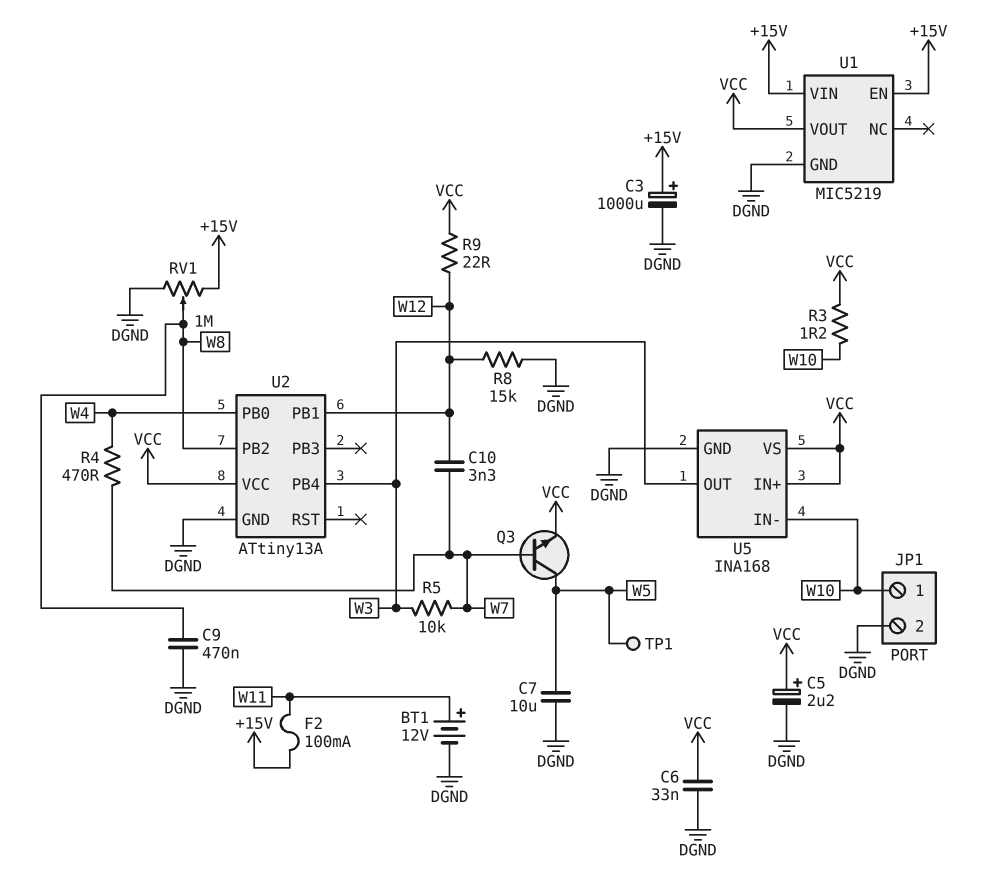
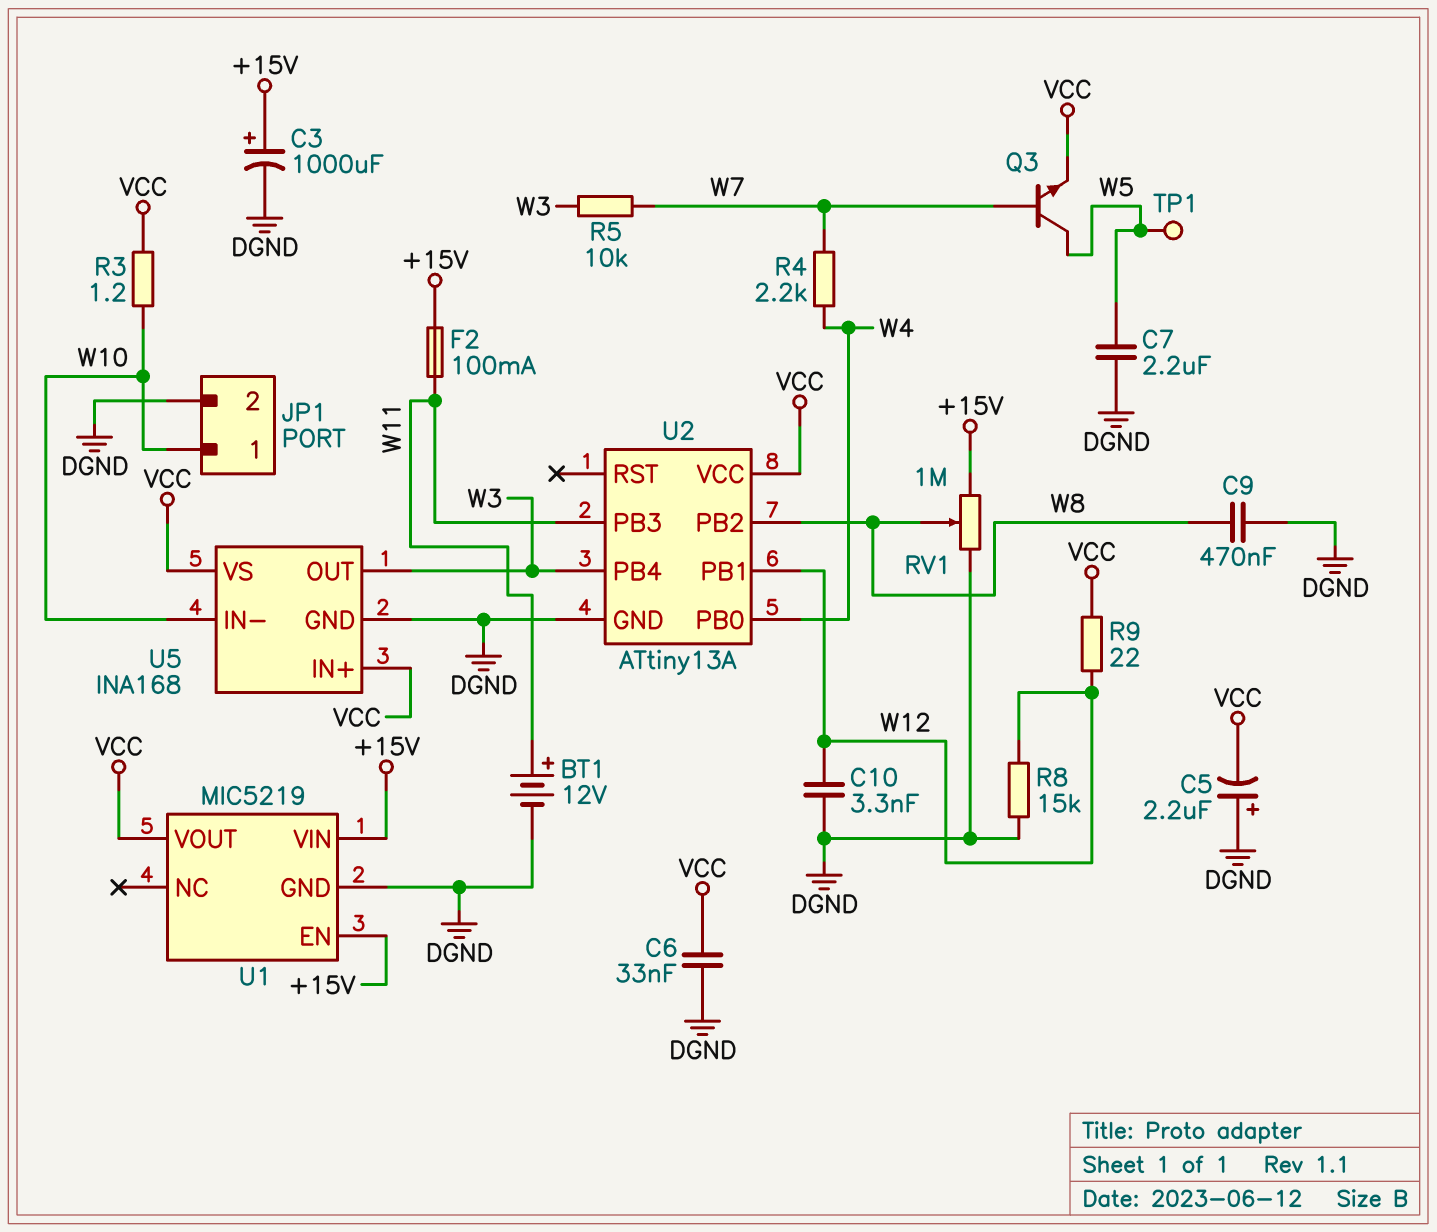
C5: 2.2uF (plus VCC, minus DGND) -> 2.2uF (plus DGND, minus VCC)
C7: 10uF (DGND, W5) -> 2.2uF (DGND, W5)
C10: 3.3nF (W7, W12) -> 3.3nF (DGND, W12)
R4: 470 (W4, W7) -> 2.2k (W4, W7)
U2 pin PB3: none -> W11

